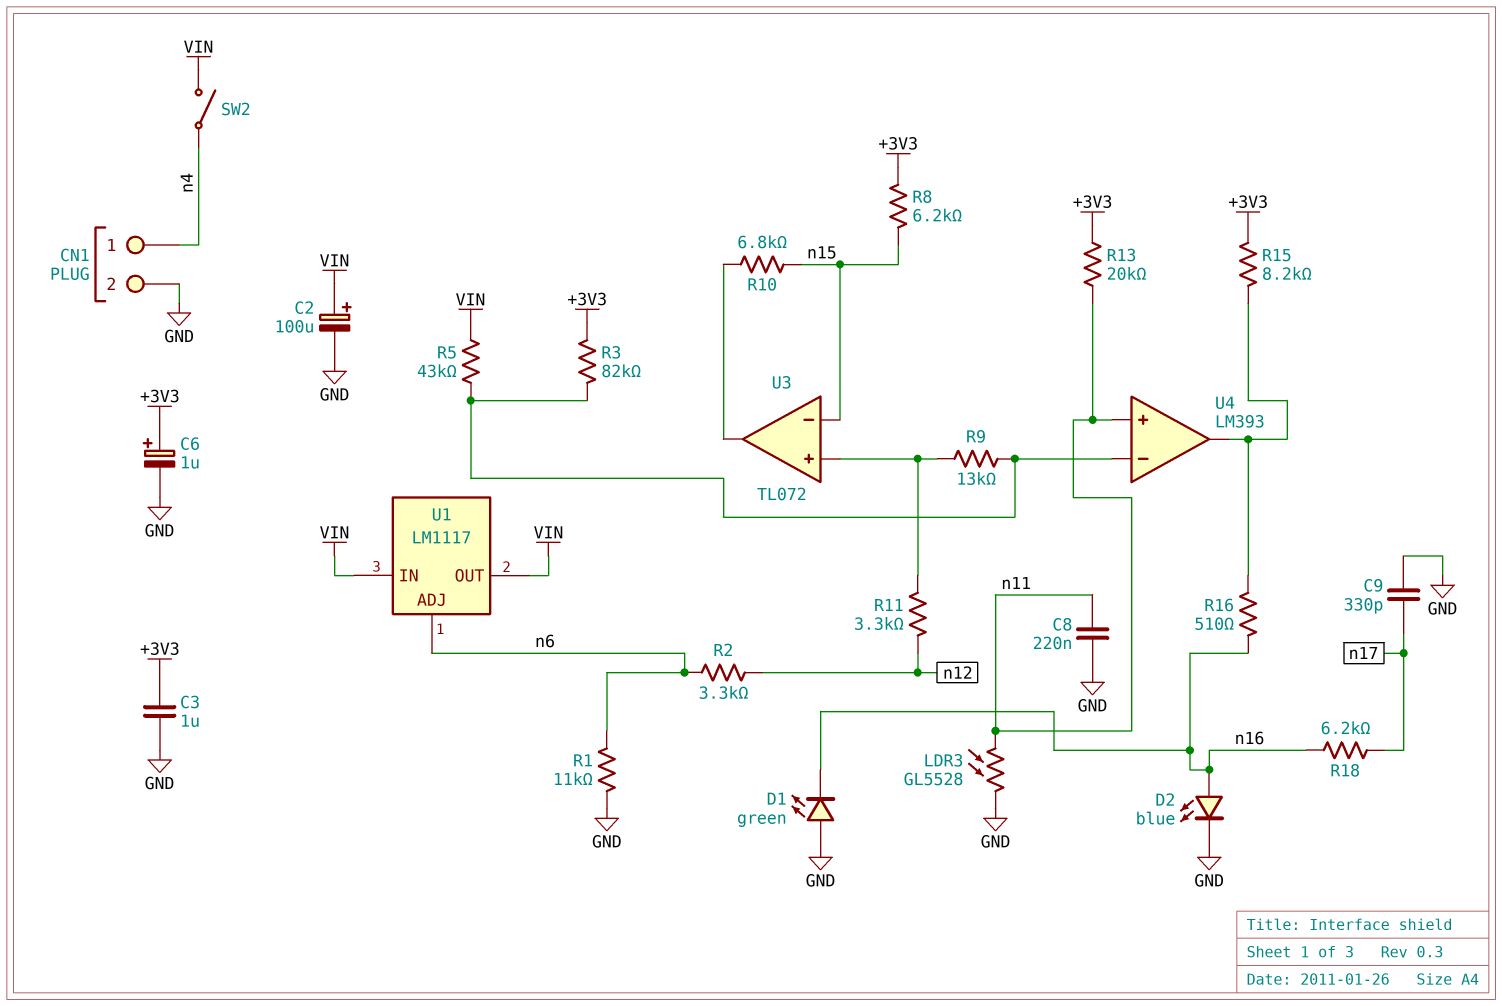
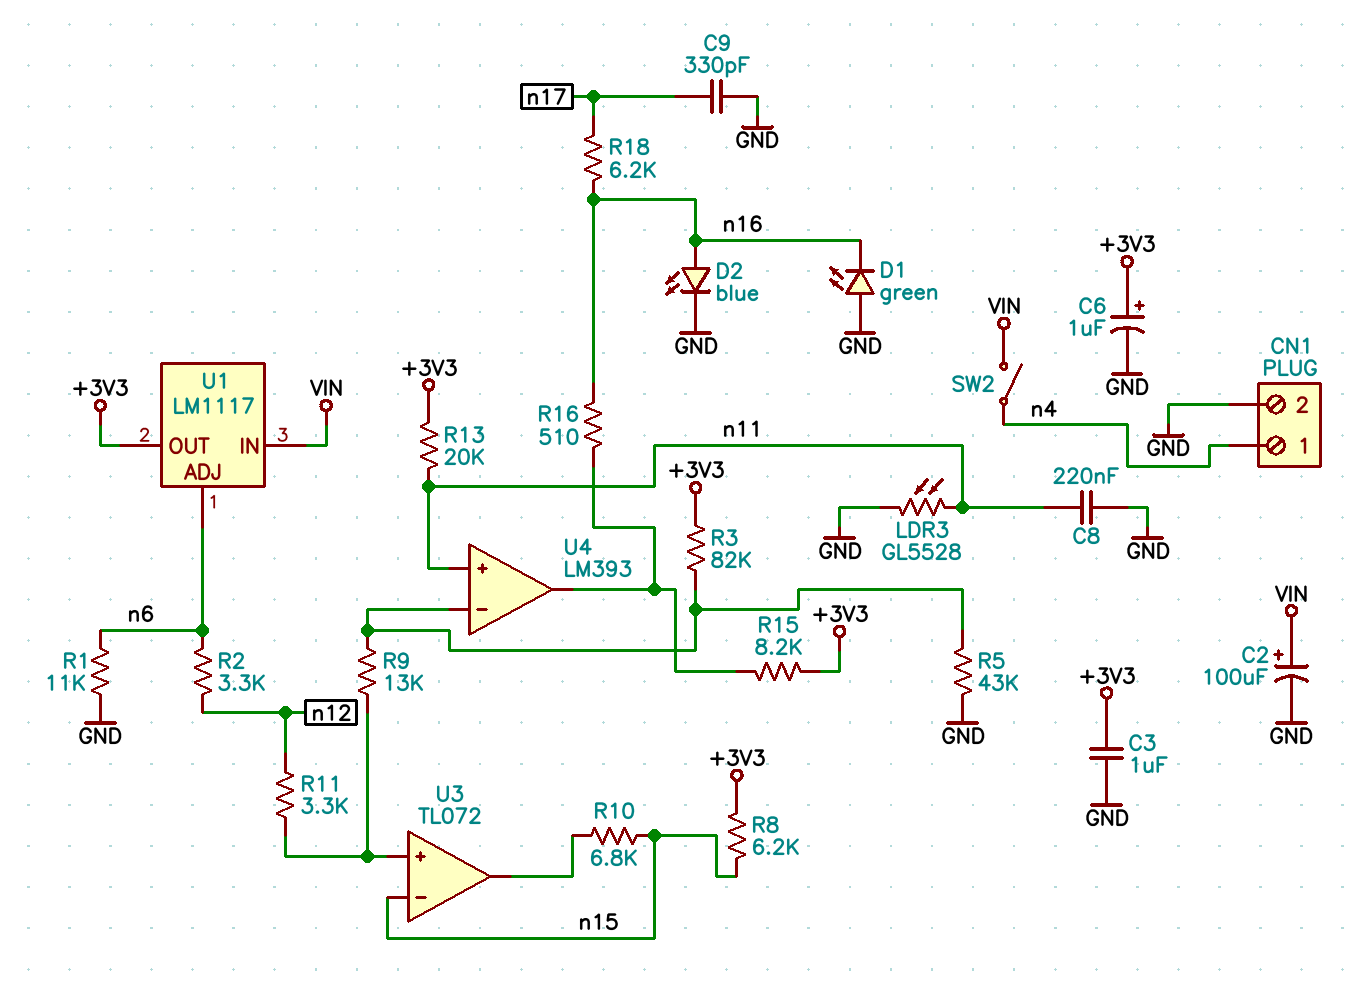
R5: 43k (U4/in-, VIN) -> 43k (GND, U4/in-)
U1 pin OUT: VIN -> +3V3

